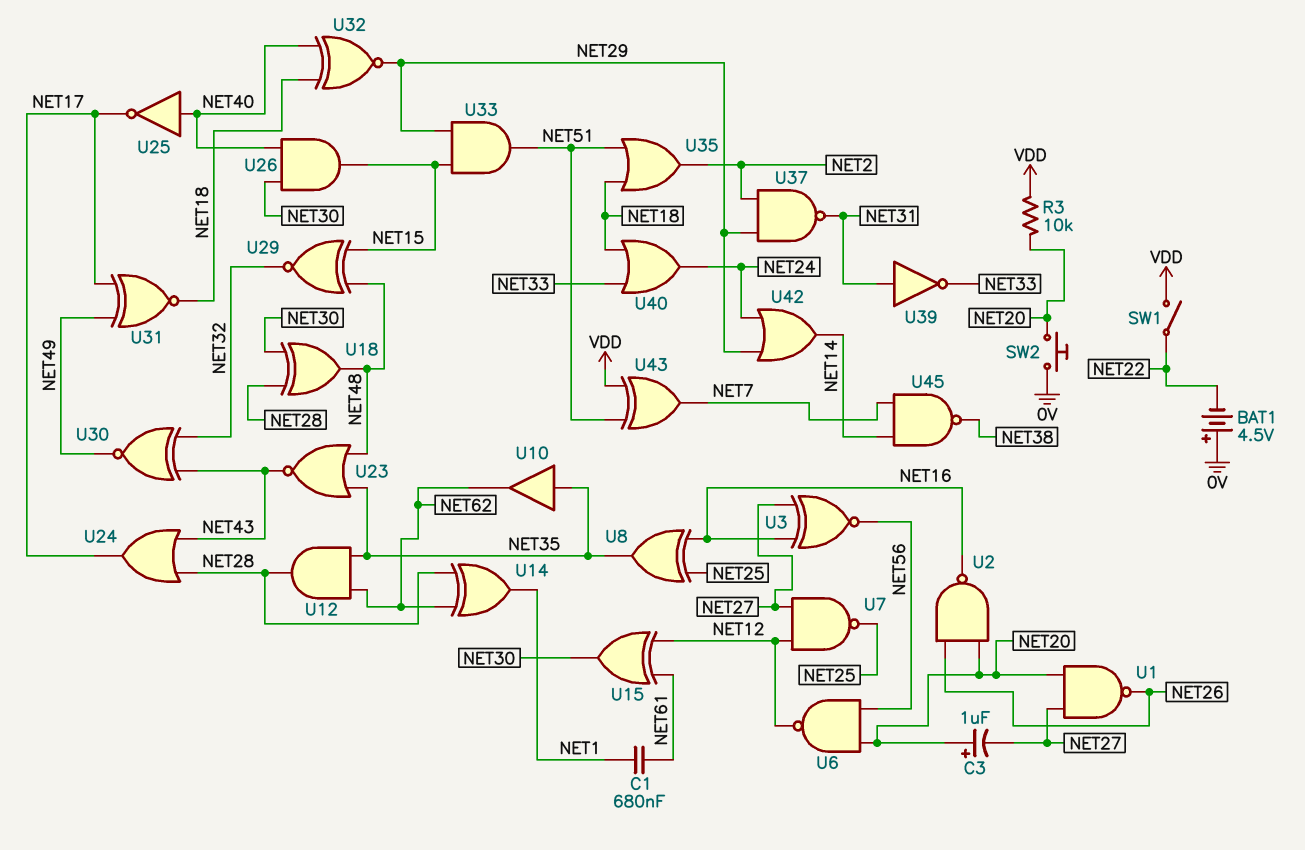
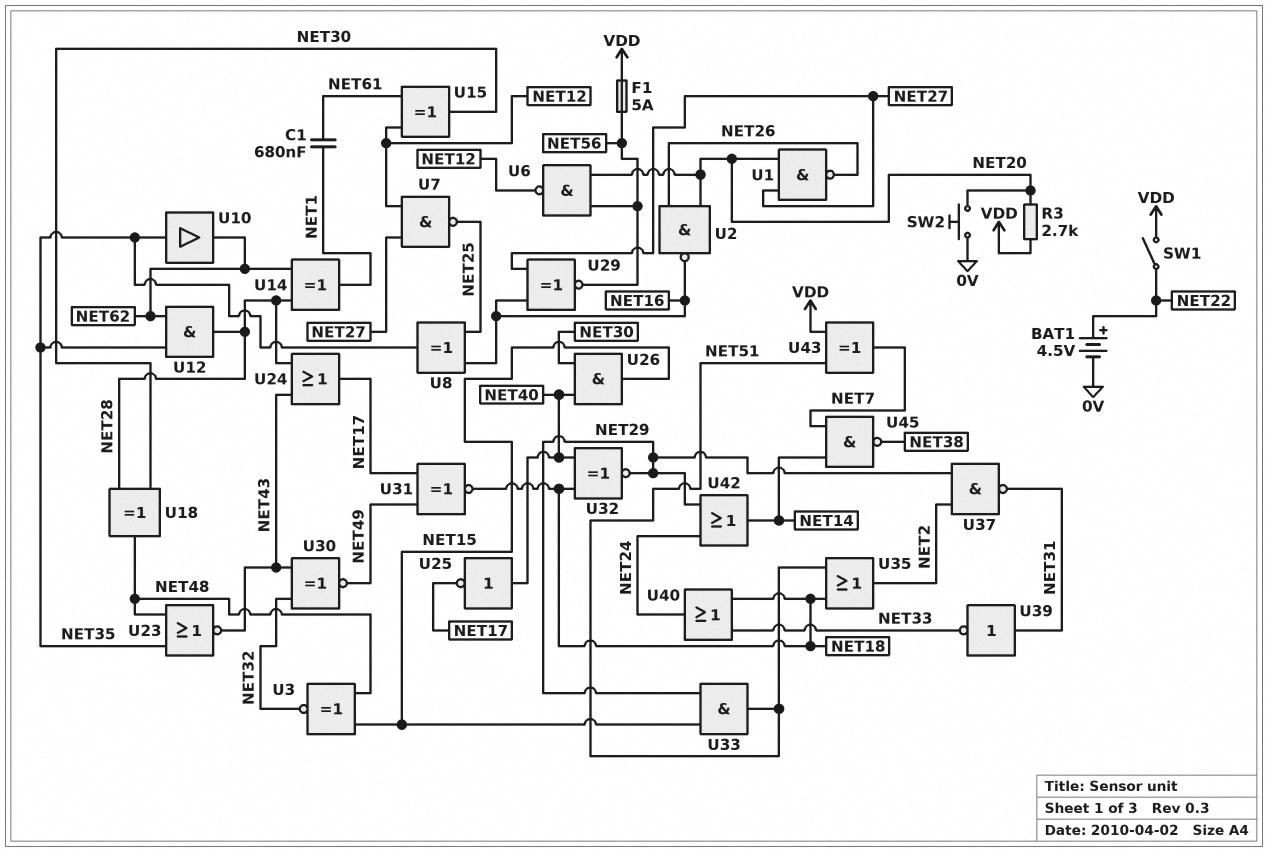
BAT1: 4.5V (plus 0V, minus NET22) -> 4.5V (plus NET22, minus 0V)
C3: 1uF (plus NET20, minus NET27) -> none
F1: none -> 5A (NET56, VDD)
R3: 10k (NET20, VDD) -> 2.7k (NET20, VDD)
U3: XNOR (in NET16, in NET27, out NET56) -> XNOR (in NET15, in NET48, out NET32)
U29: XNOR (in NET15, in NET48, out NET32) -> XNOR (in NET16, in NET27, out NET56)

